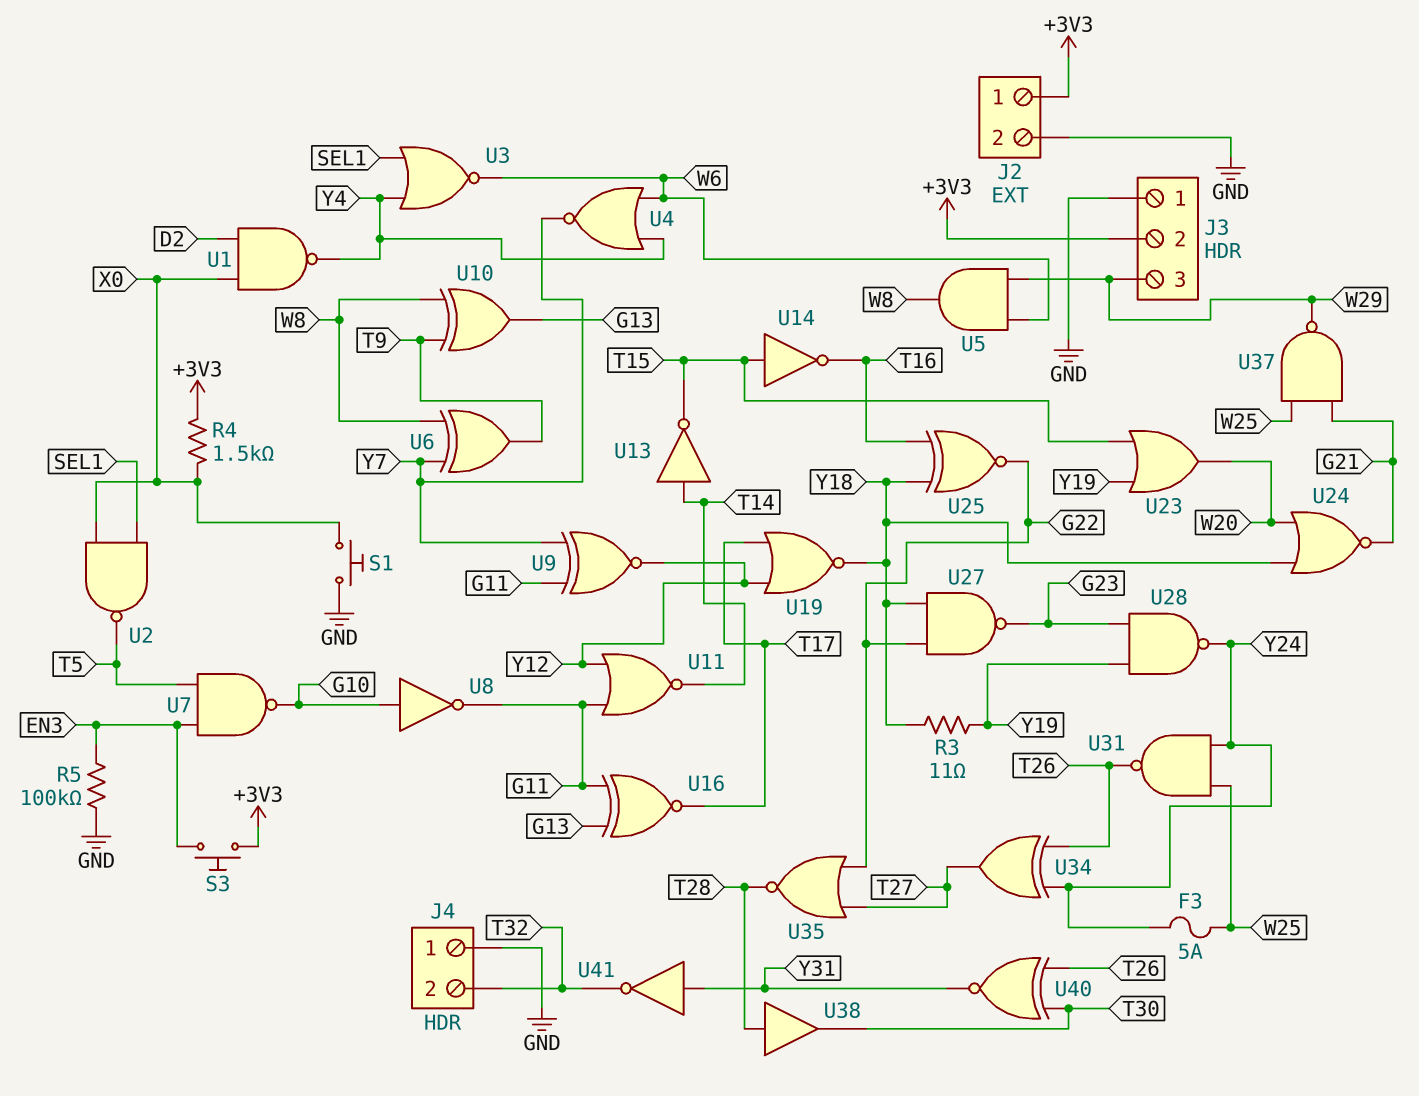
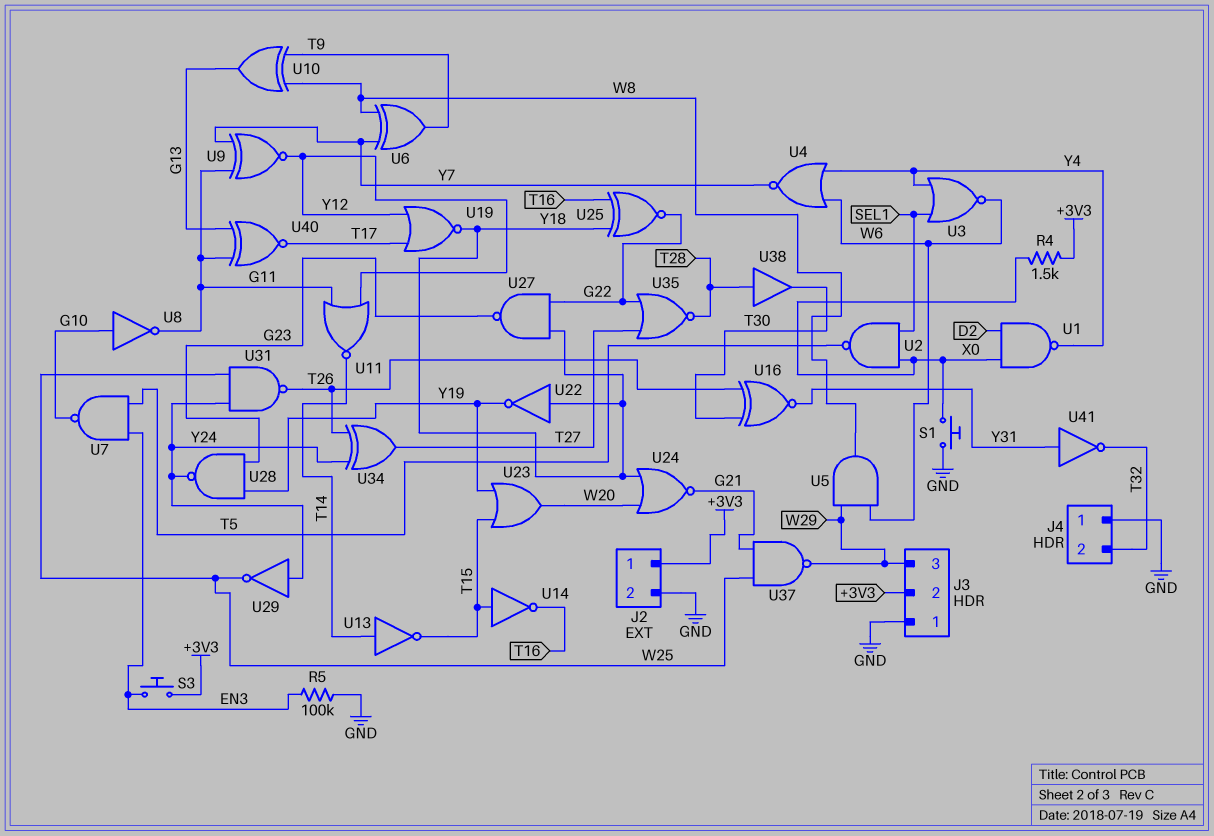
F3: 5A (W25, Y24) -> none
R3: 11 (Y18, Y19) -> none
U16: XNOR (in G11, in G13, out T17) -> XNOR (in T26, in T30, out Y31)
U22: none -> NOT (in Y18, out Y19)
U29: none -> NOT (in Y24, out W25)
U40: XNOR (in T26, in T30, out Y31) -> XNOR (in G11, in G13, out T17)

